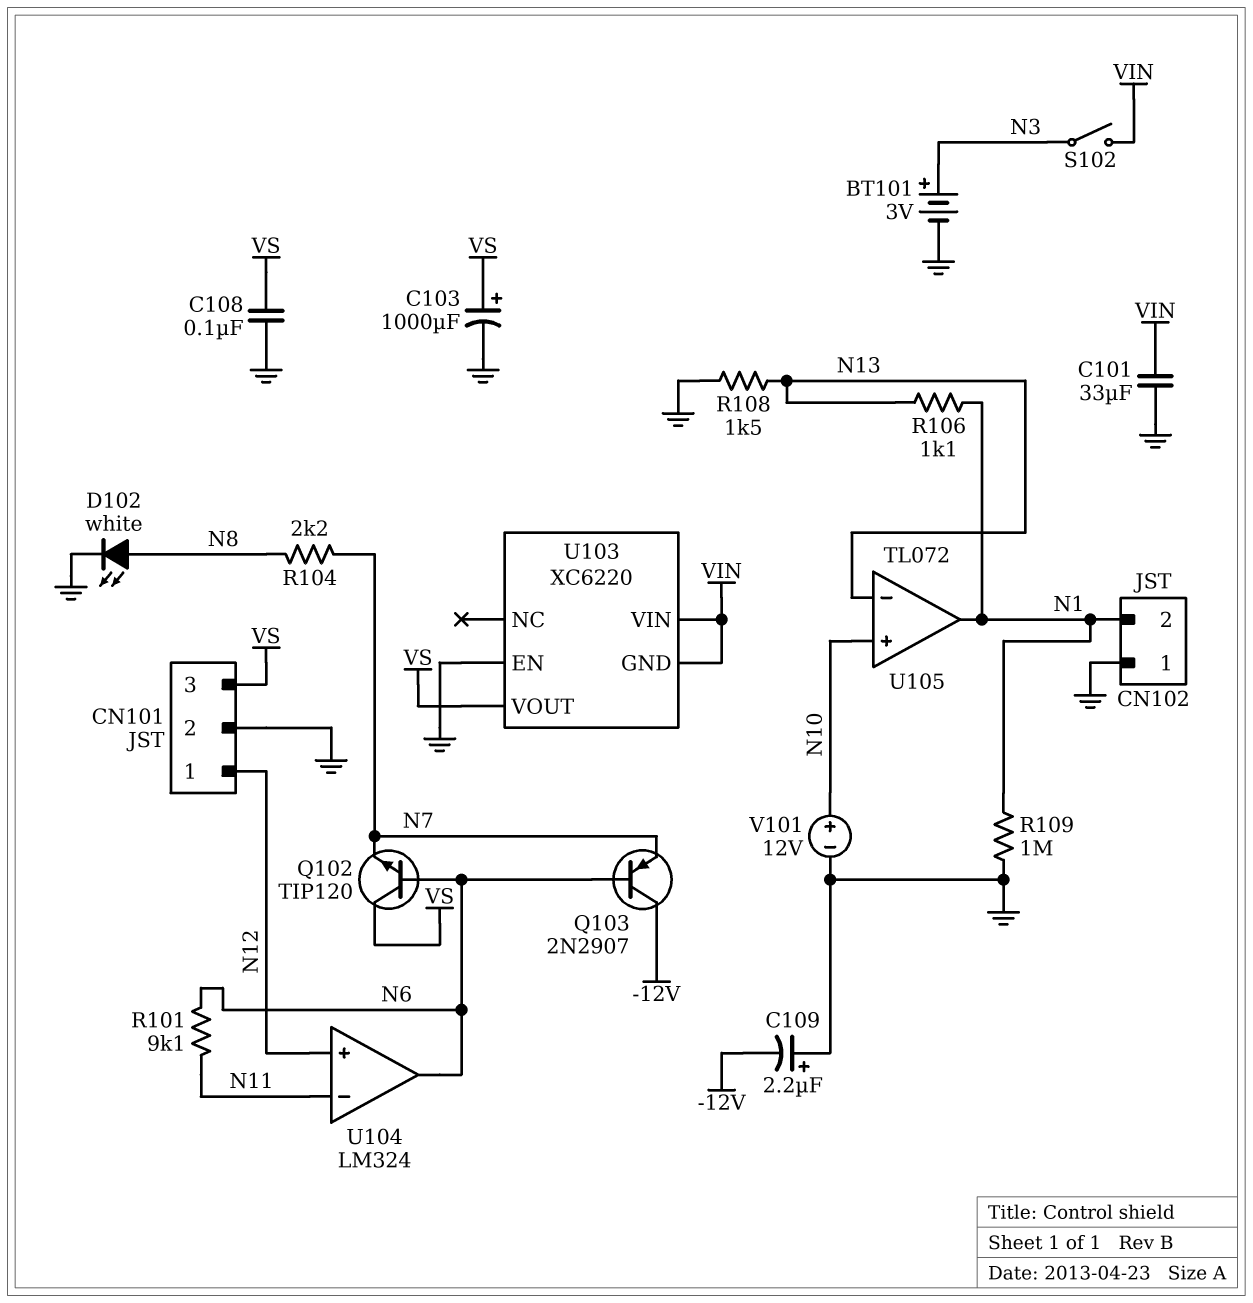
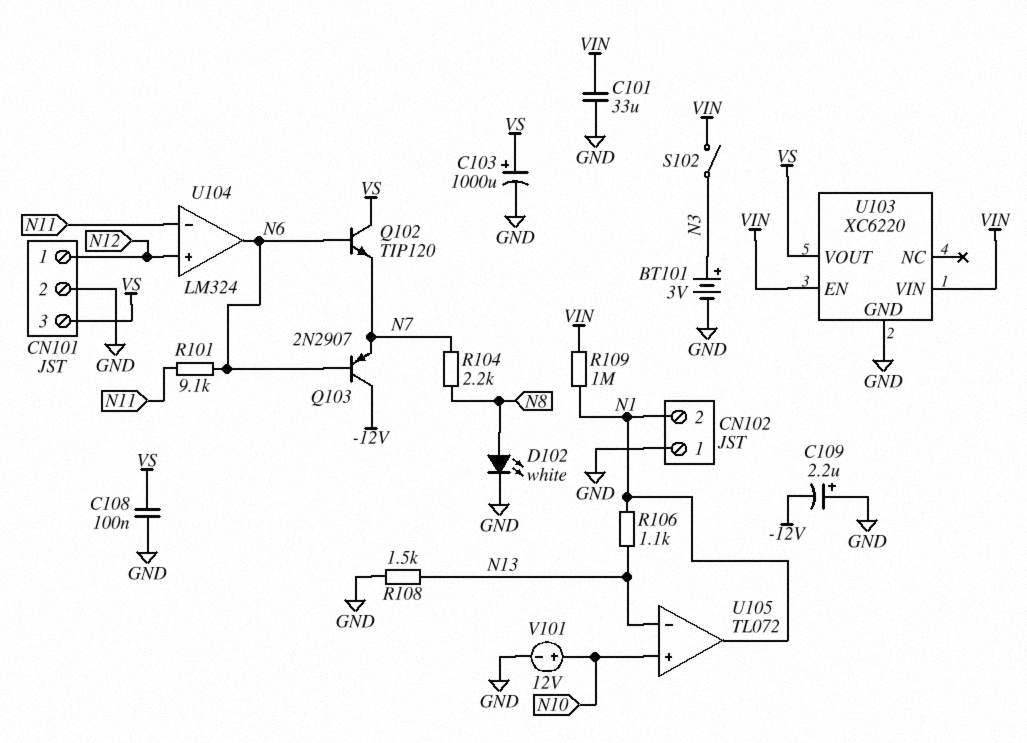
R109: 1M (GND, N1) -> 1M (N1, VIN)
U103 pin EN: GND -> VIN
U103 pin GND: VIN -> GND

